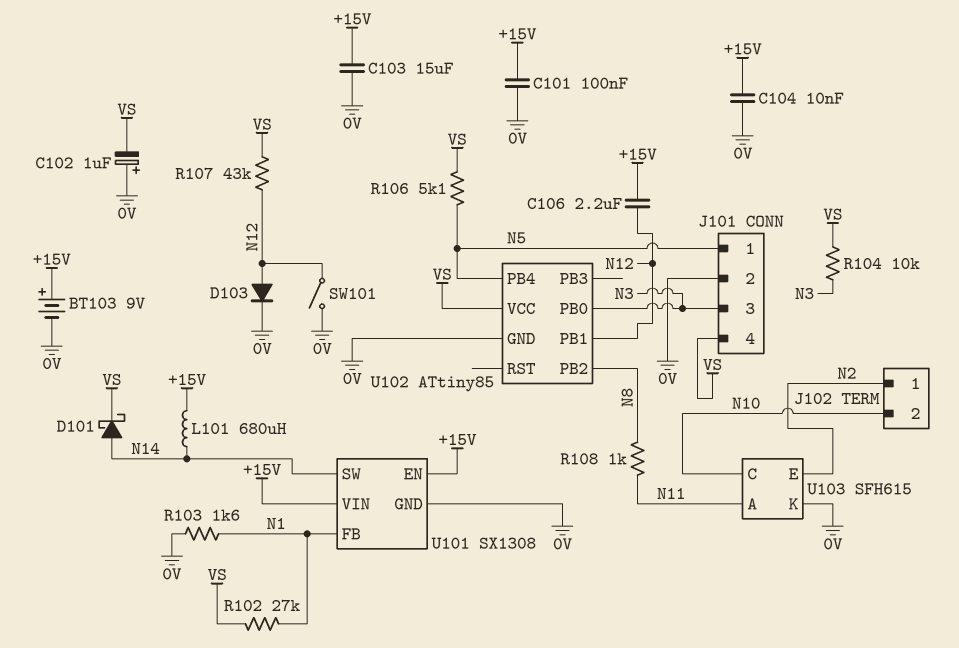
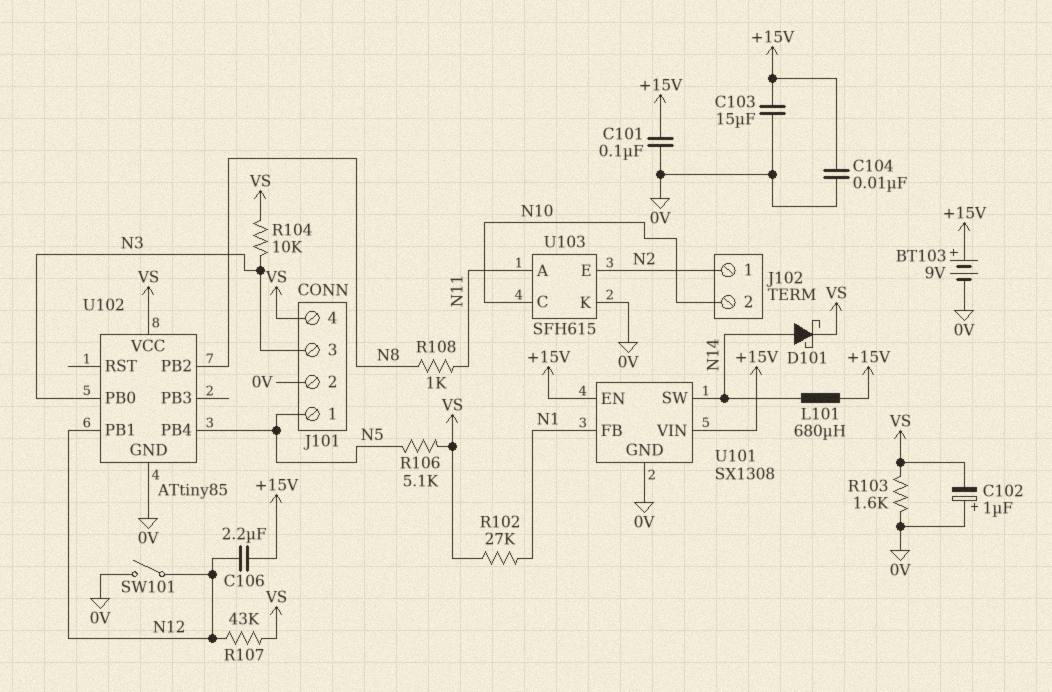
D103: diode (A N12, K 0V) -> none
R103: 1.6k (0V, N1) -> 1.6k (0V, VS)

